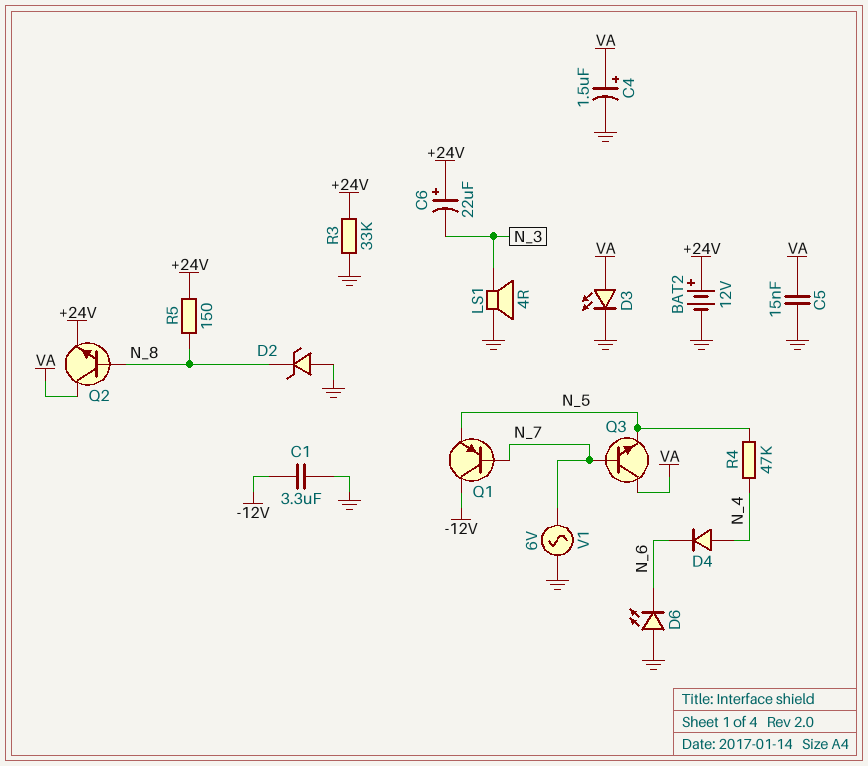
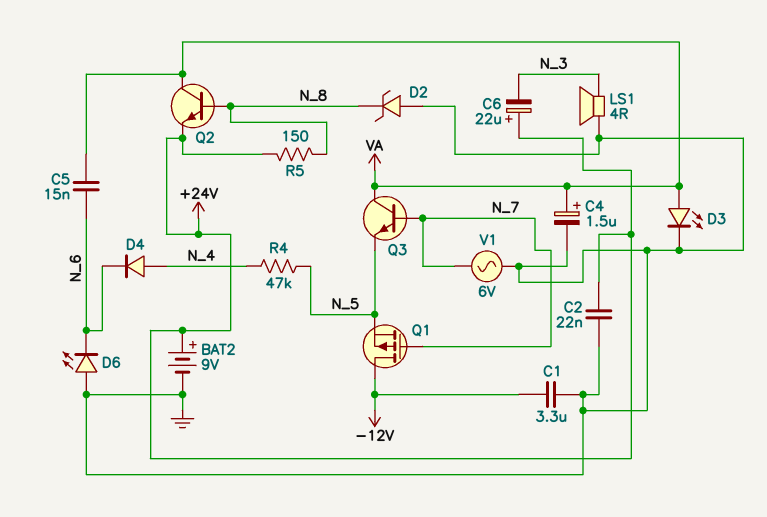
BAT2: 12V (plus +24V, minus GND) -> 9V (plus +24V, minus GND)
C2: none -> 22nF (+24V, GND)
C5: 15nF (GND, VA) -> 15nF (N_6, VA)
Q1: PNP (B N_7, C -12V, E N_5) -> PMOS (G N_7, D -12V, S N_5)
R3: 33k (+24V, GND) -> none

